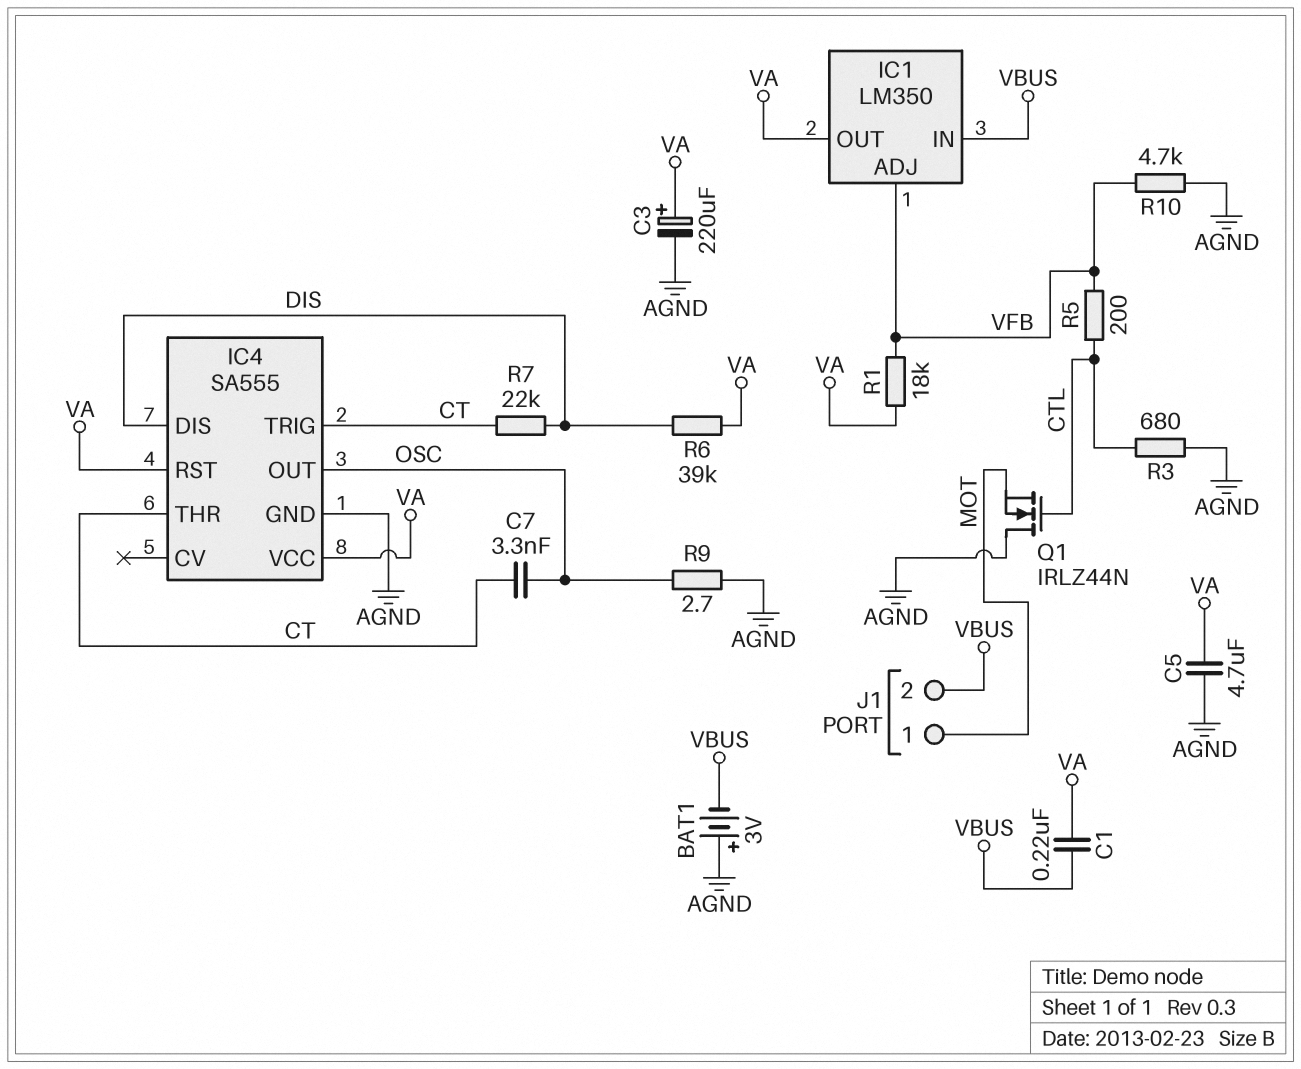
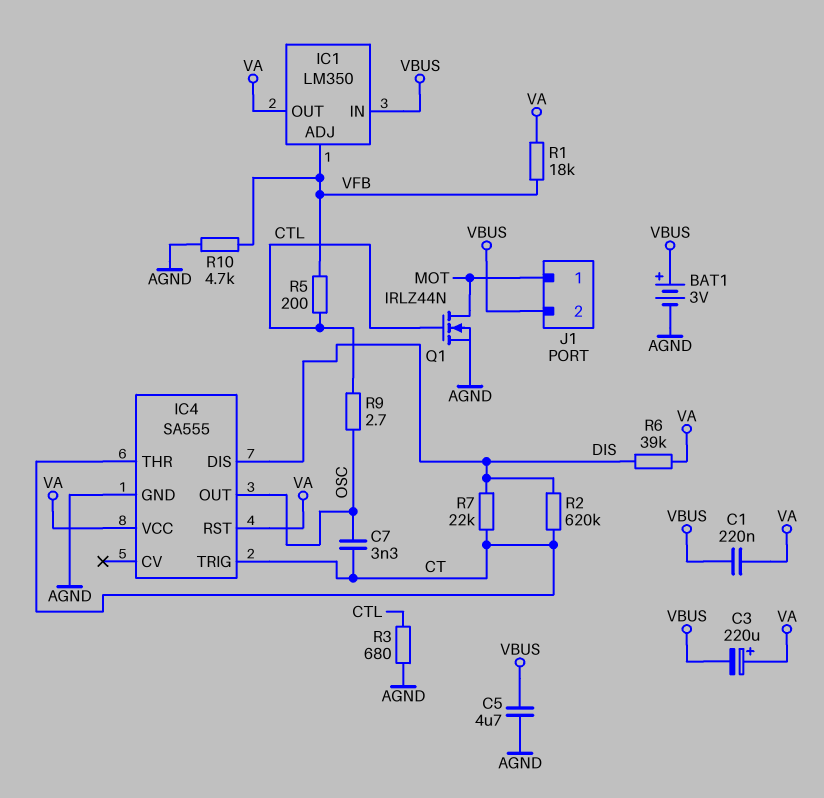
BAT1: 3V (plus AGND, minus VBUS) -> 3V (plus VBUS, minus AGND)
C3: 220uF (plus VA, minus AGND) -> 220uF (plus VA, minus VBUS)
C5: 4.7uF (AGND, VA) -> 4.7uF (AGND, VBUS)
Q1: NMOS IRLZ44N (G CTL, D AGND, S MOT) -> NMOS IRLZ44N (G CTL, D MOT, S AGND)
R2: none -> 620k (CT, DIS)
R9: 2.7 (AGND, OSC) -> 2.7 (CTL, OSC)

